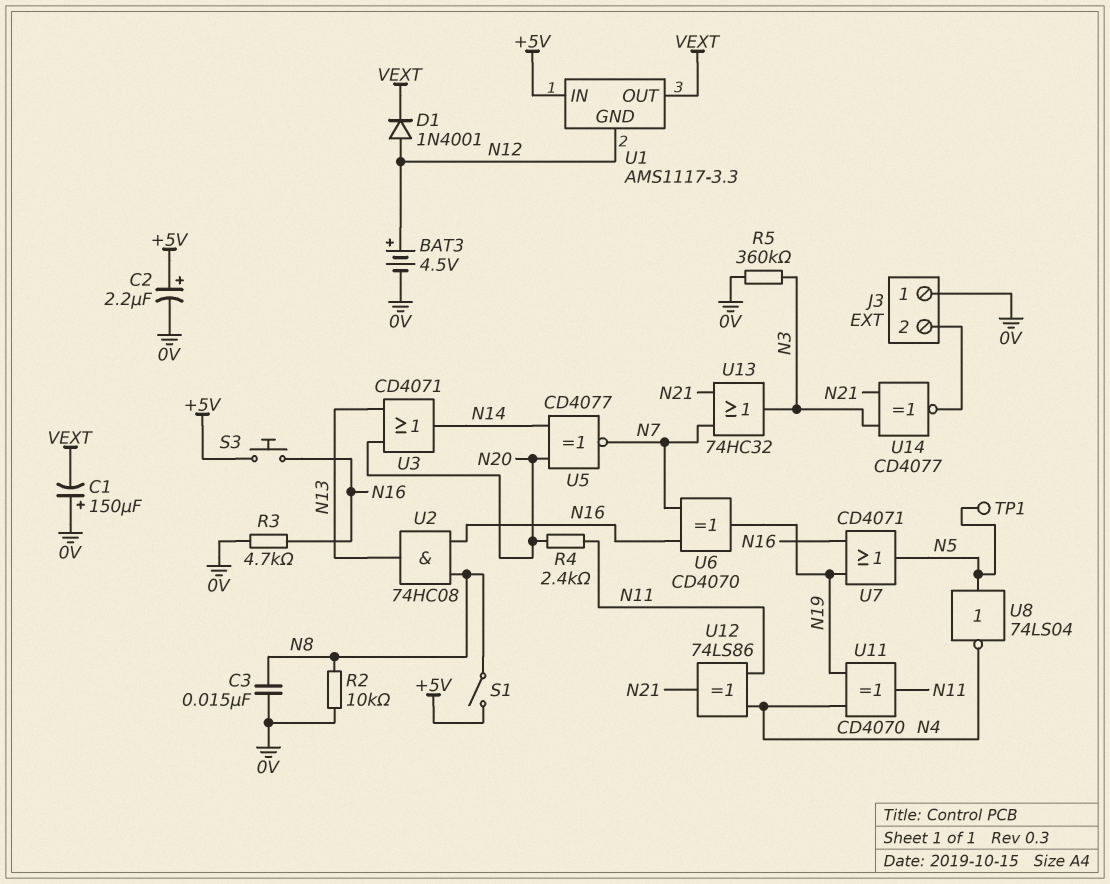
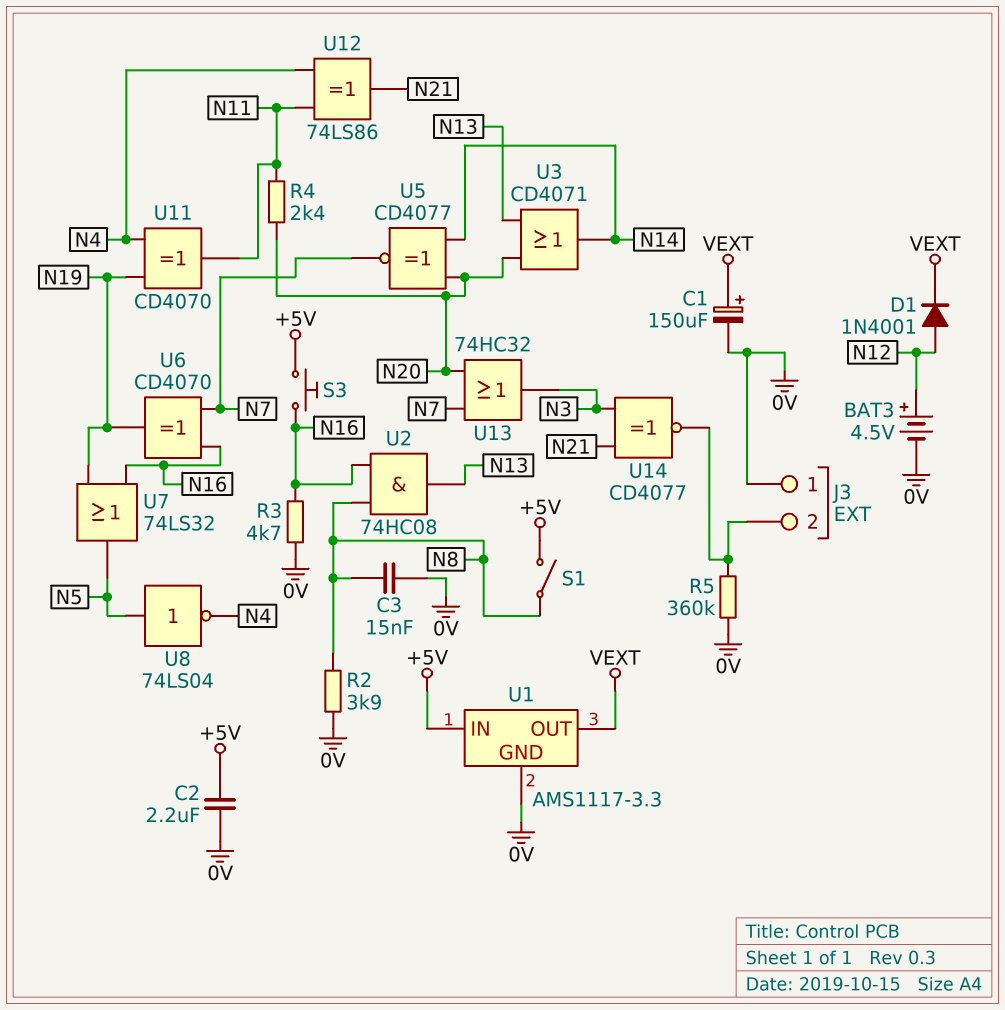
C1: 150uF (plus 0V, minus VEXT) -> 150uF (plus VEXT, minus 0V)
C2: 2.2uF (plus +5V, minus 0V) -> 2.2uF (+5V, 0V)
R2: 10k (0V, N8) -> 3.9k (0V, N8)
R5: 360k (0V, N3) -> 360k (0V, J3/2)
TP1: test point (N5) -> none
U1 pin GND: N12 -> 0V
U7: OR CD4071 (in N16, in N19, out N5) -> OR 74LS32 (in N16, in N19, out N5)
U13: OR 74HC32 (in N7, in N21, out N3) -> OR 74HC32 (in N7, in N20, out N3)

